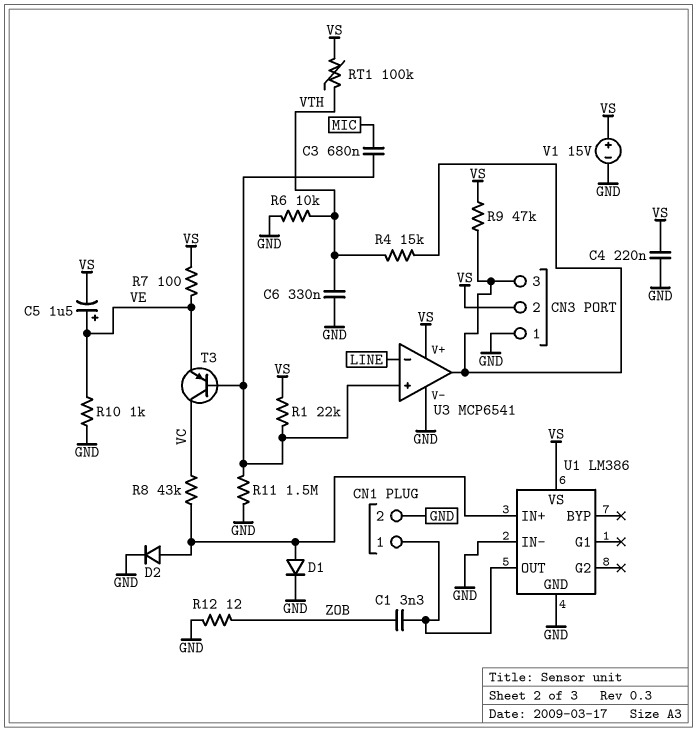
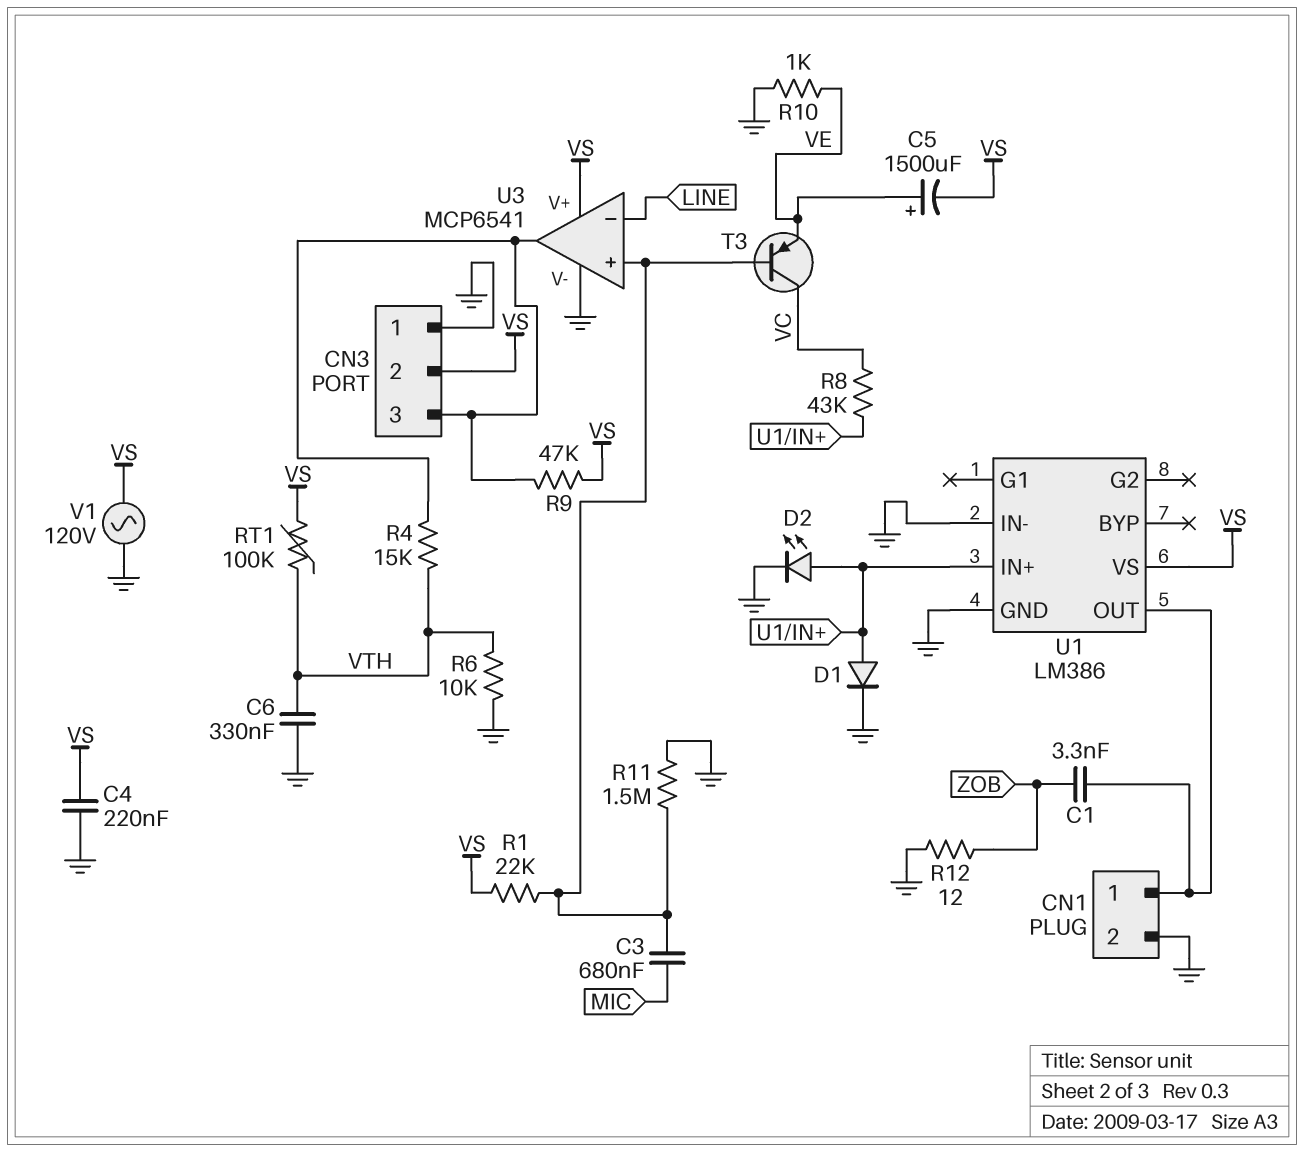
C5: 1.5uF (plus VE, minus VS) -> 1500uF (plus VE, minus VS)
D2: diode (A U1/IN+, K GND) -> LED (A U1/IN+, K GND)
R7: 100 (VE, VS) -> none
V1: 15V (plus VS, minus GND) -> AC 120V (GND, VS)

